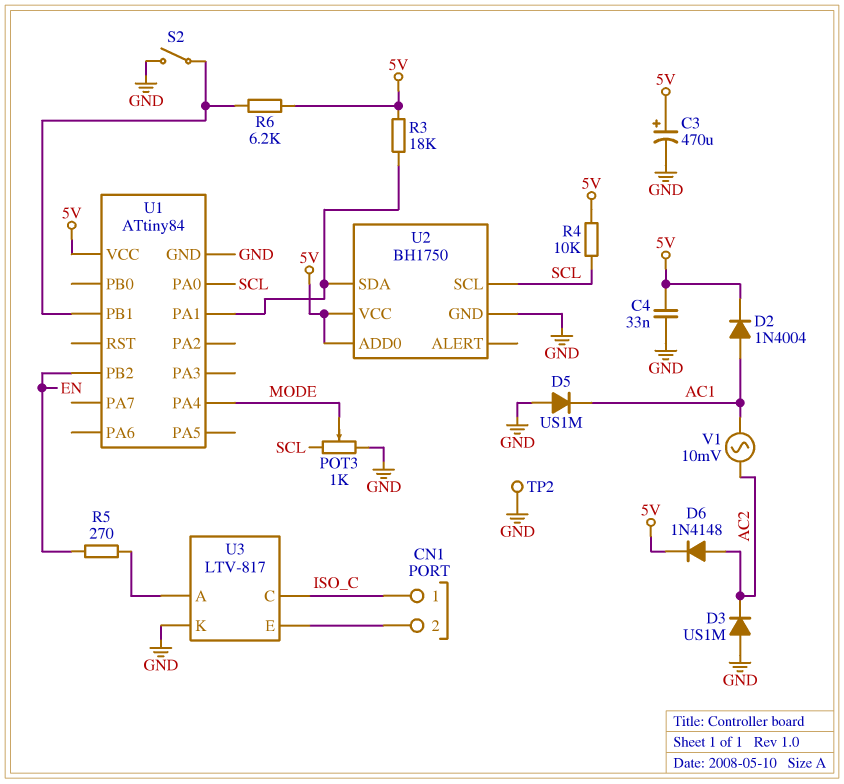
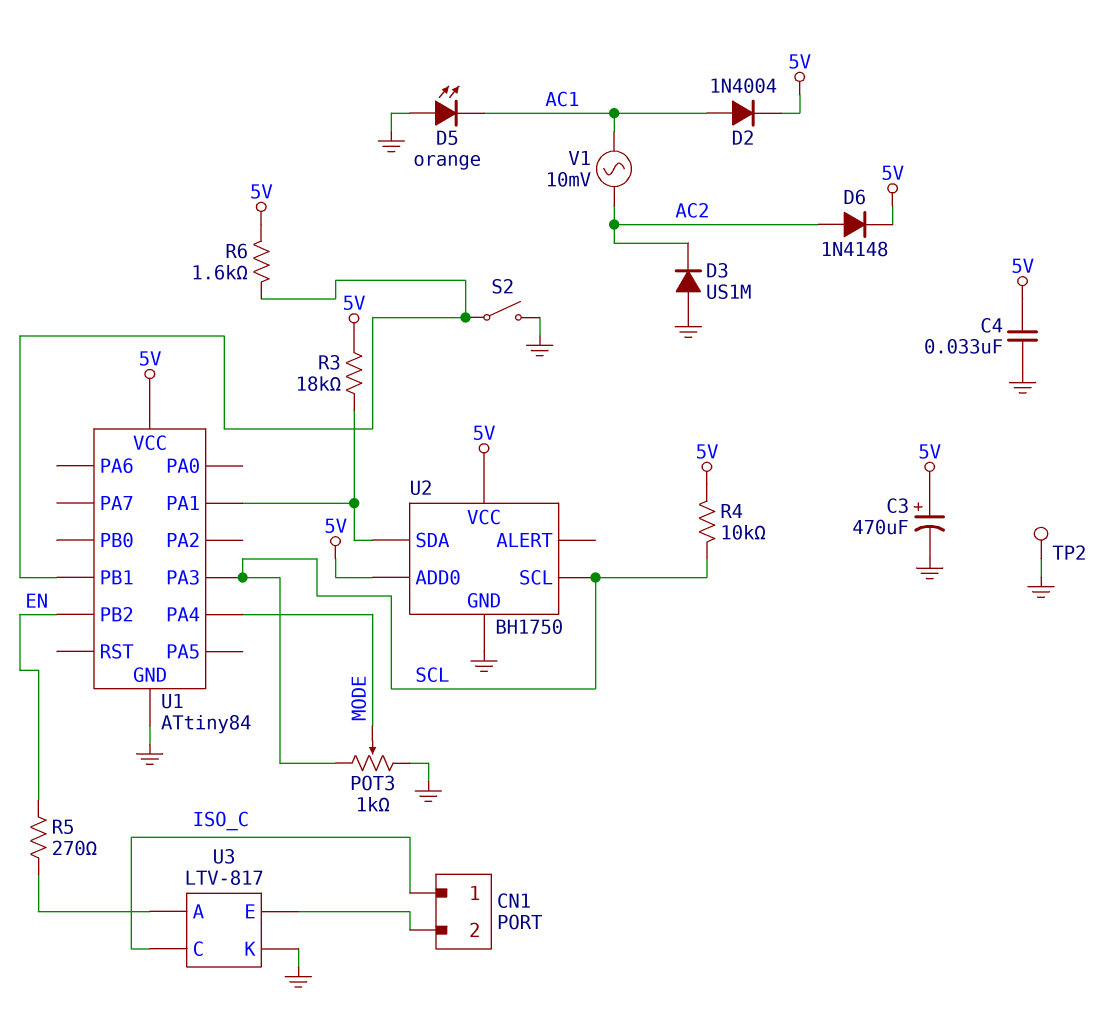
D5: diode US1M (A GND, K AC1) -> LED orange (A GND, K AC1)
R6: 6.2k (5V, U1/PB1) -> 1.6k (5V, U1/PB1)
U1 pin PA0: SCL -> none
U1 pin PA3: none -> SCL

